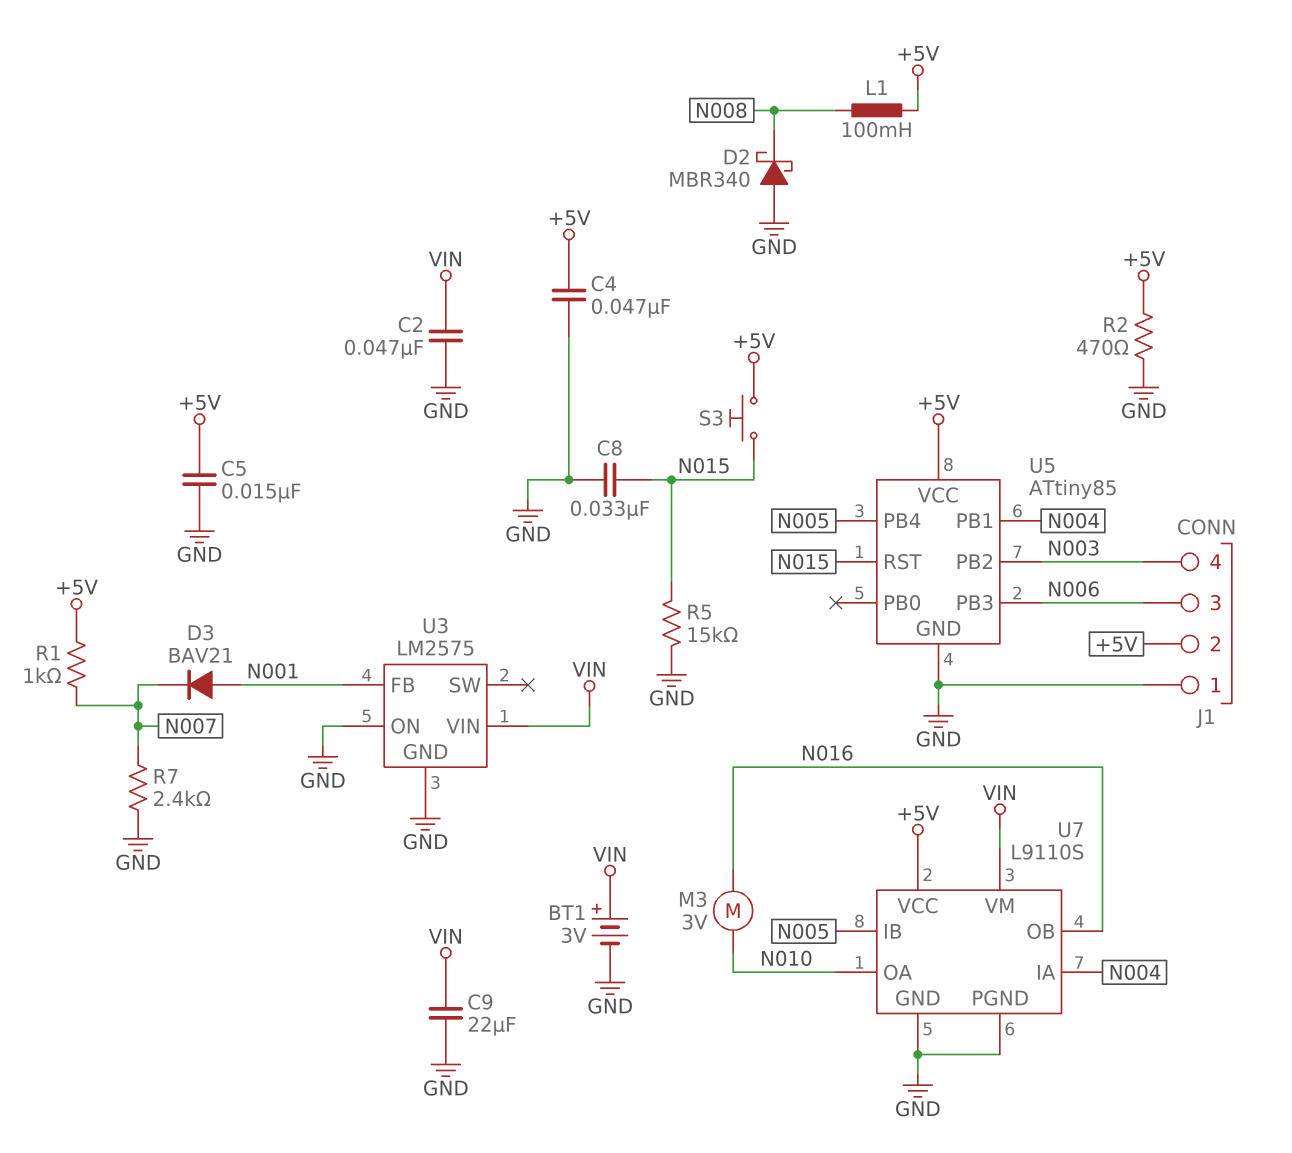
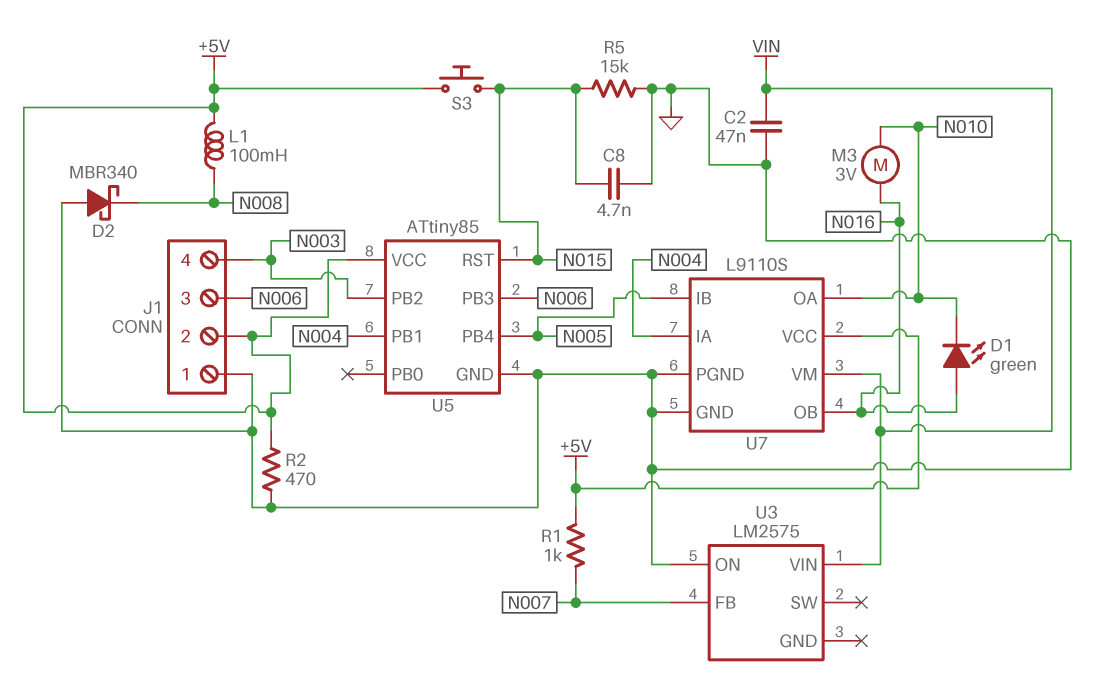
BT1: 3V (plus VIN, minus GND) -> none
C4: 47nF (+5V, GND) -> none
C5: 15nF (+5V, GND) -> none
C8: 33nF (GND, N015) -> 4.7nF (GND, N015)
C9: 22uF (GND, VIN) -> none
D1: none -> LED green (A N016, K N010)
D3: diode BAV21 (A N001, K N007) -> none
R7: 2.4k (GND, N007) -> none
U3 pin FB: N001 -> N007
U3 pin GND: GND -> none

